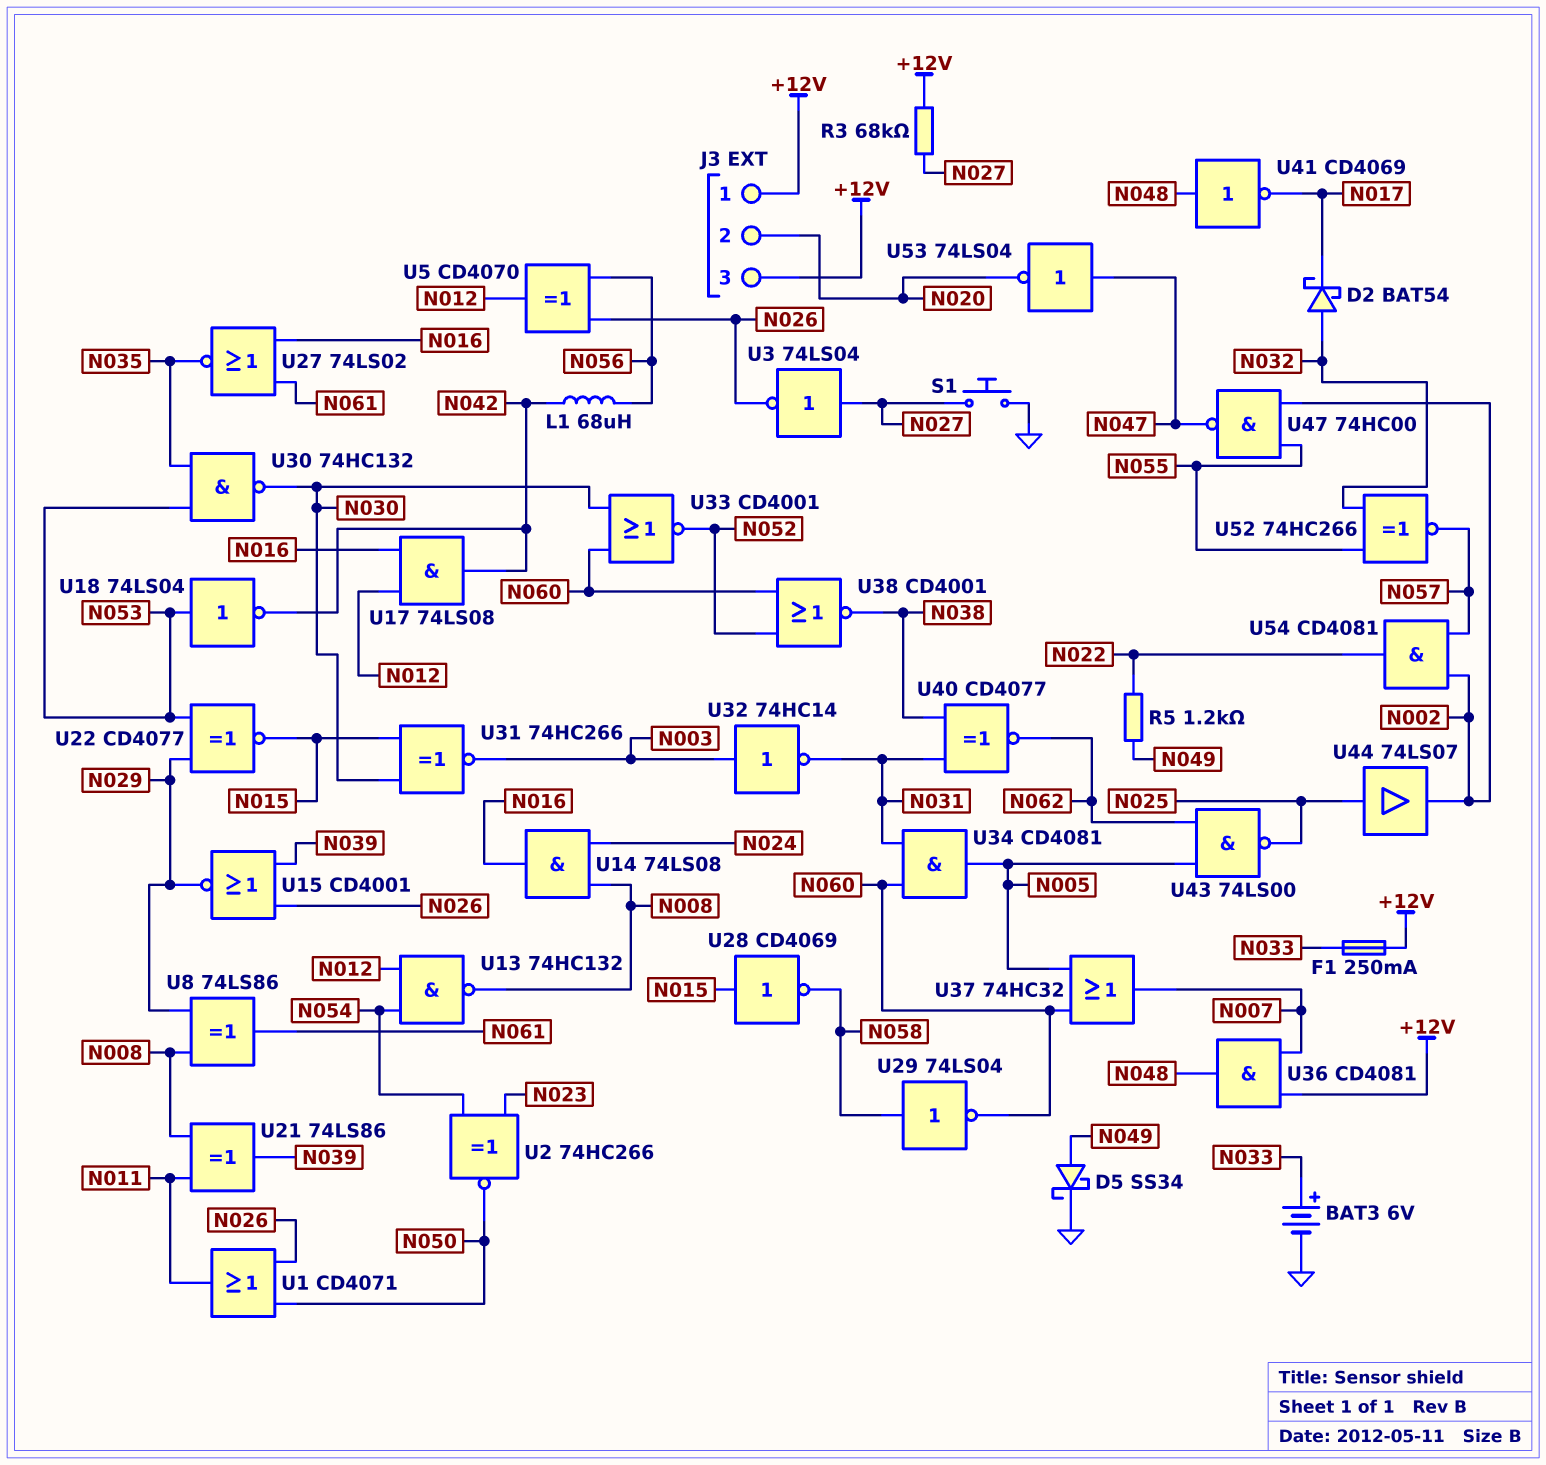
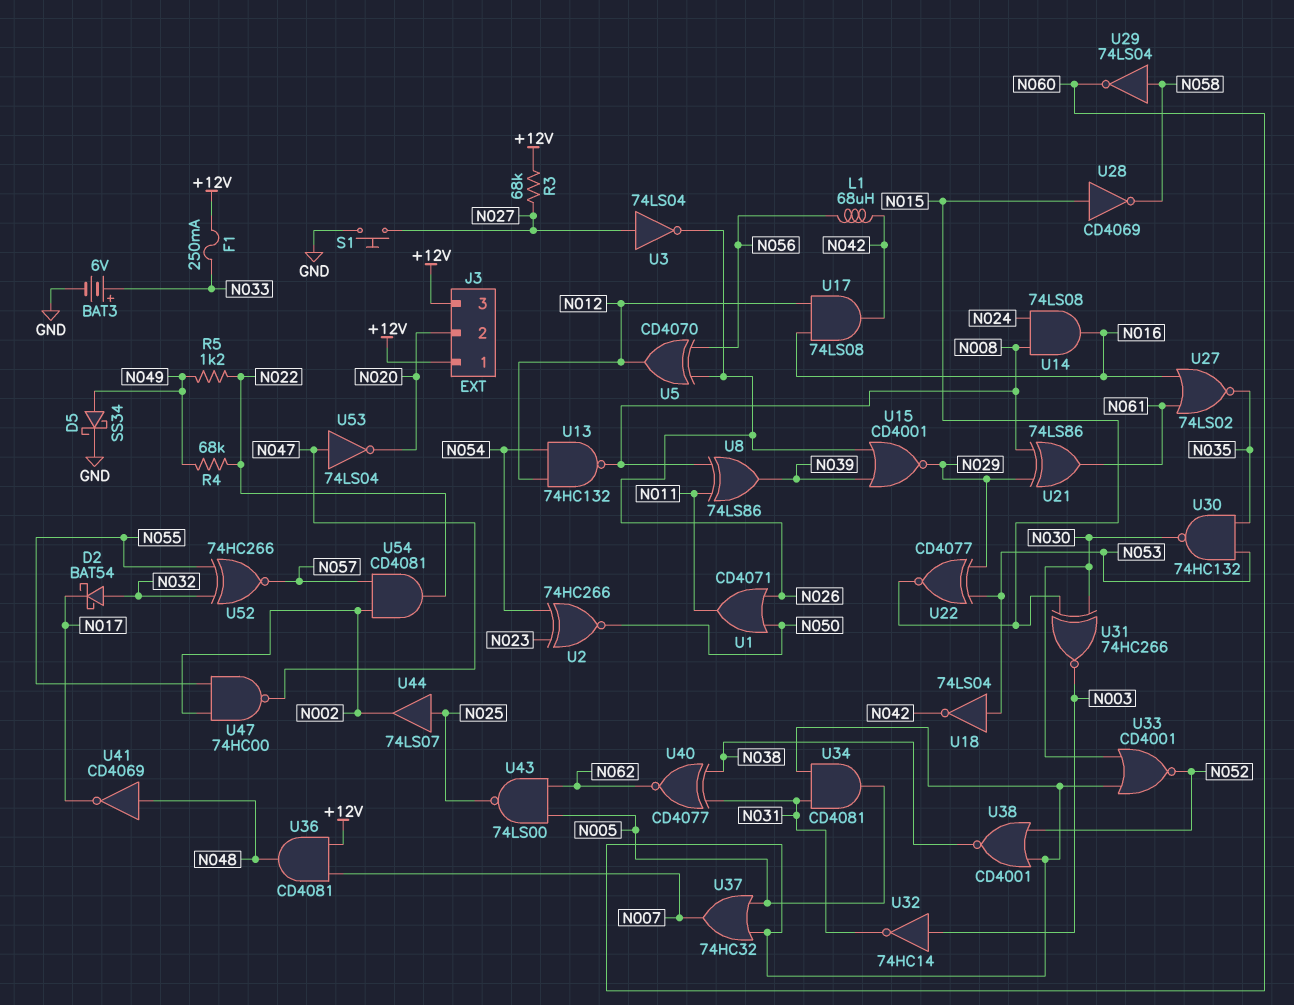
R4: none -> 68k (N022, N049)
U8: XOR 74LS86 (in N008, in N029, out N061) -> XOR 74LS86 (in N008, in N011, out N039)
U21: XOR 74LS86 (in N008, in N011, out N039) -> XOR 74LS86 (in N008, in N029, out N061)

